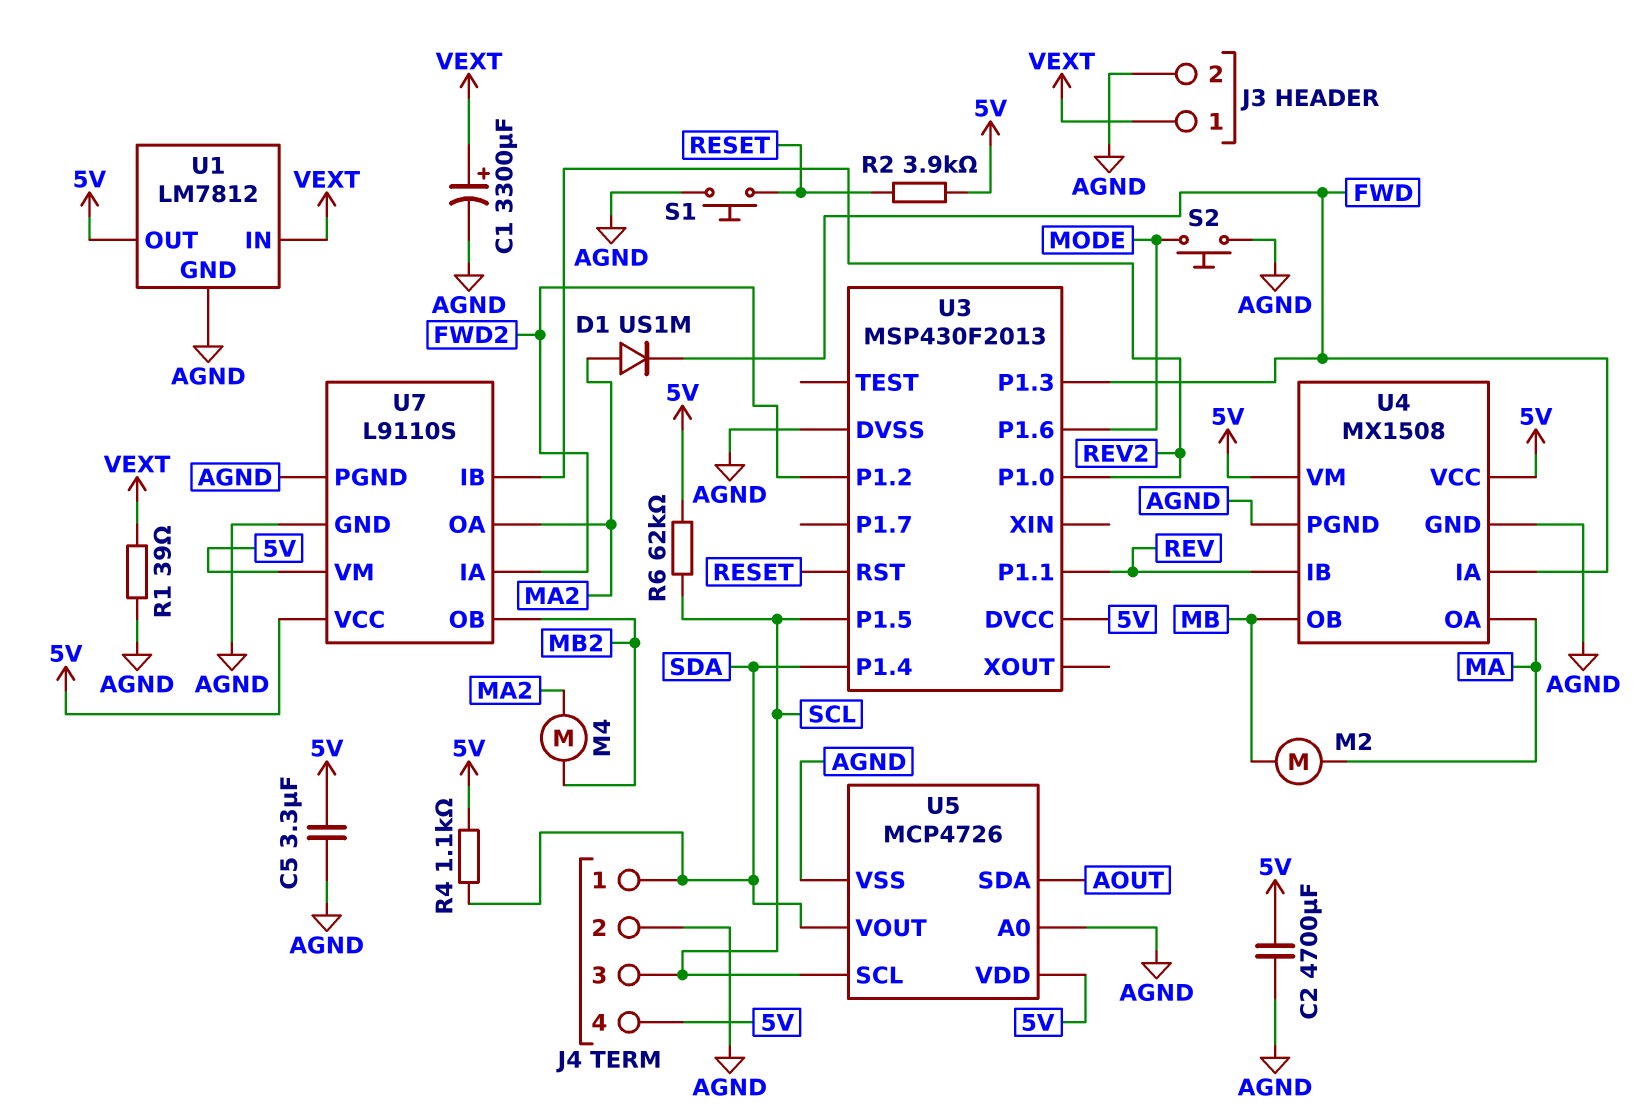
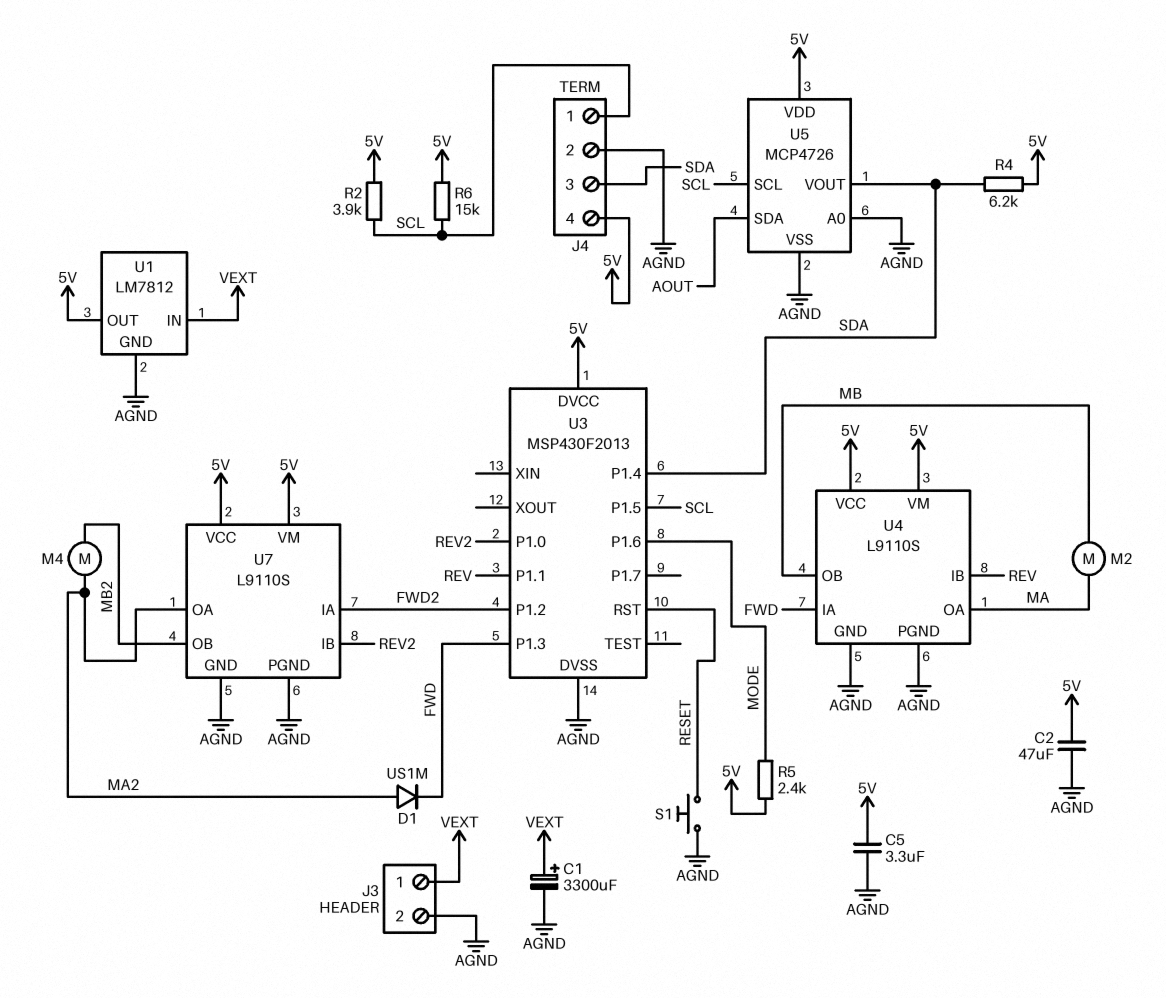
C2: 4700uF (5V, AGND) -> 47uF (5V, AGND)
J4 pin 1: SDA -> SCL
J4 pin 3: SCL -> SDA
R1: 39 (AGND, VEXT) -> none
R2: 3.9k (5V, RESET) -> 3.9k (5V, SCL)
R4: 1.1k (5V, SDA) -> 6.2k (5V, SDA)
R5: none -> 2.4k (5V, MODE)
R6: 62k (5V, SCL) -> 15k (5V, SCL)
S2: button (AGND, MODE) -> none
U4: MX1508 -> L9110S

